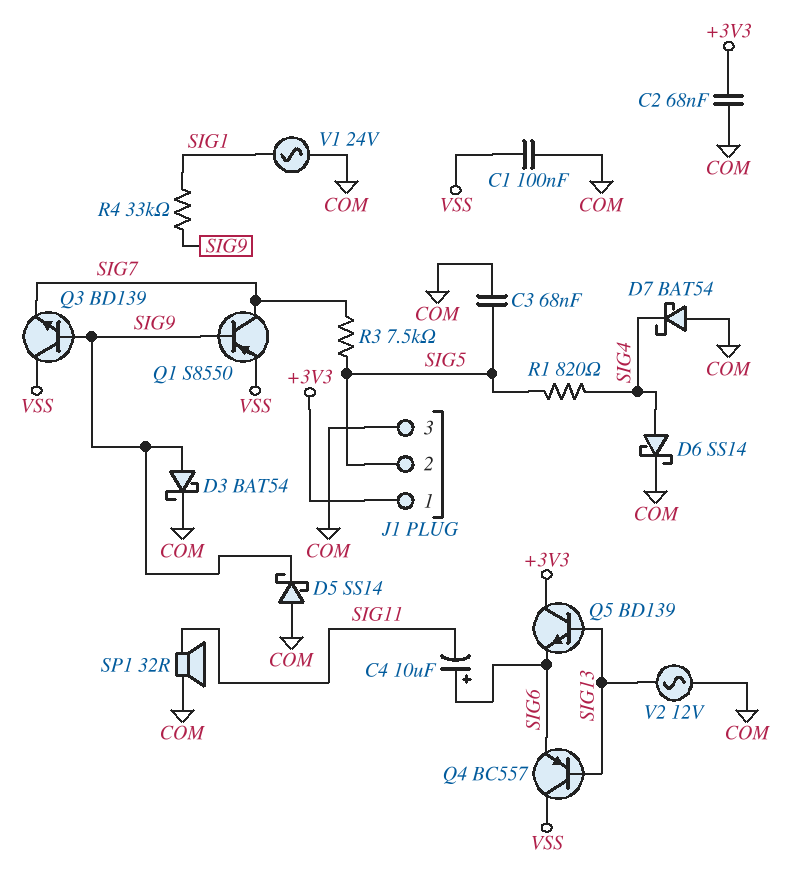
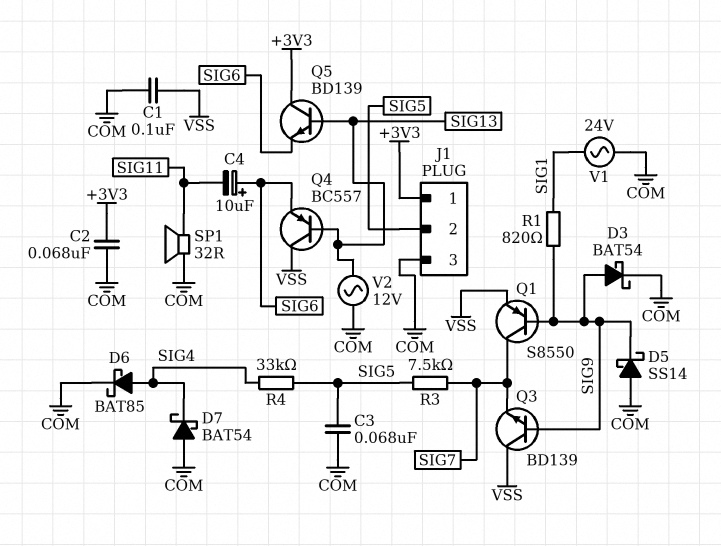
D6: schottky SS14 (A SIG4, K COM) -> schottky BAT85 (A SIG4, K COM)
R1: 820 (SIG4, SIG5) -> 820 (SIG1, SIG9)
R4: 33k (SIG1, SIG9) -> 33k (SIG4, SIG5)

